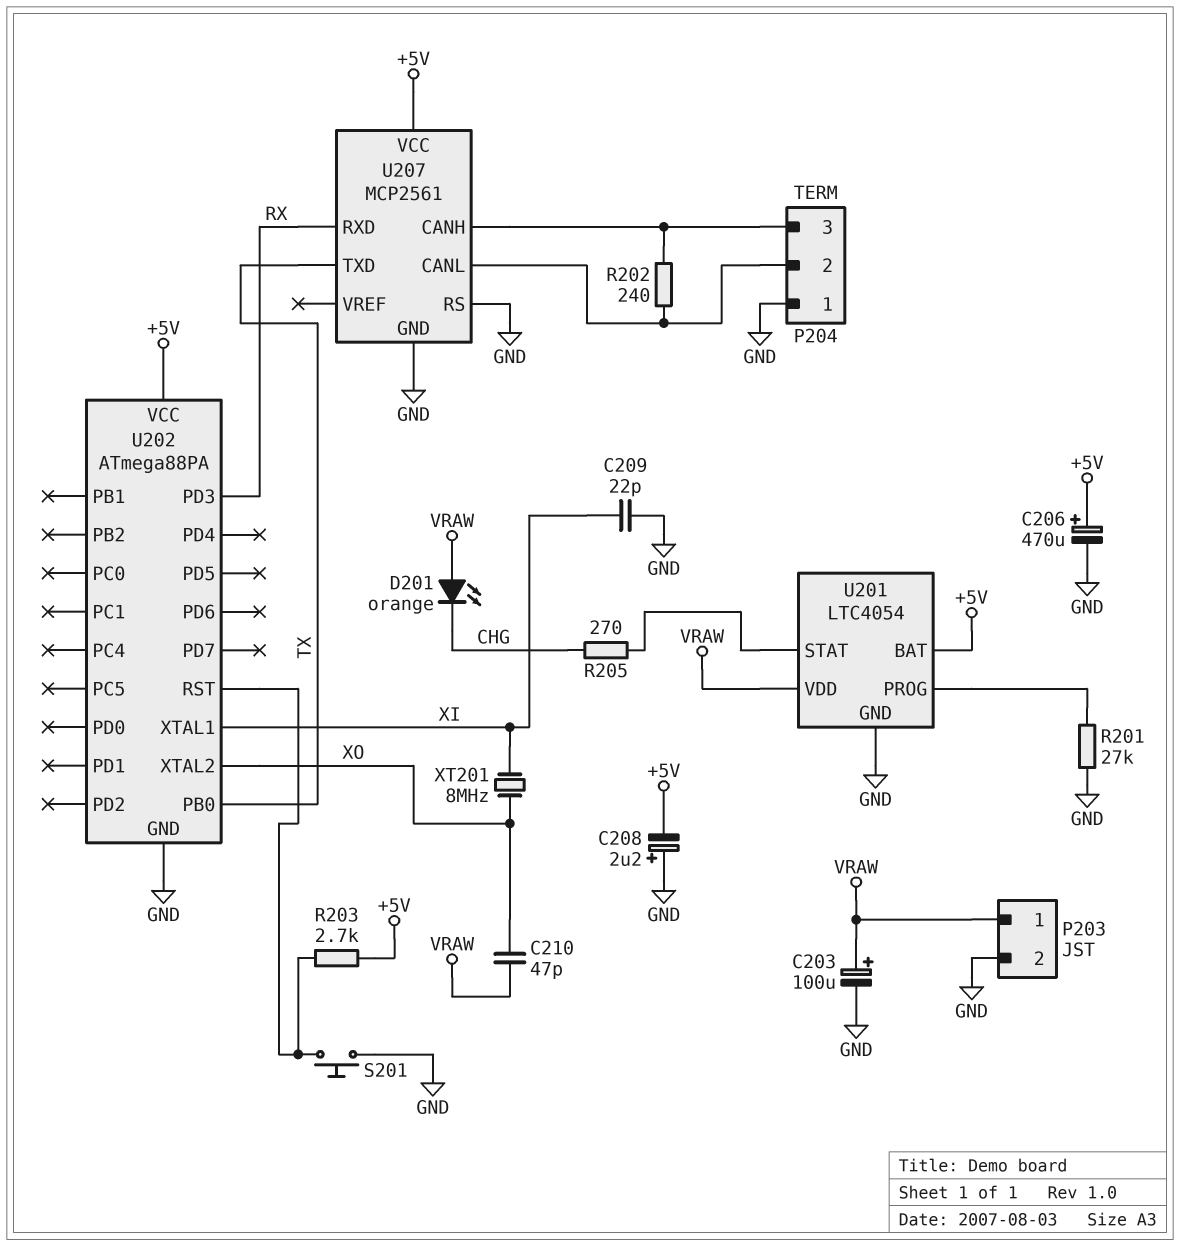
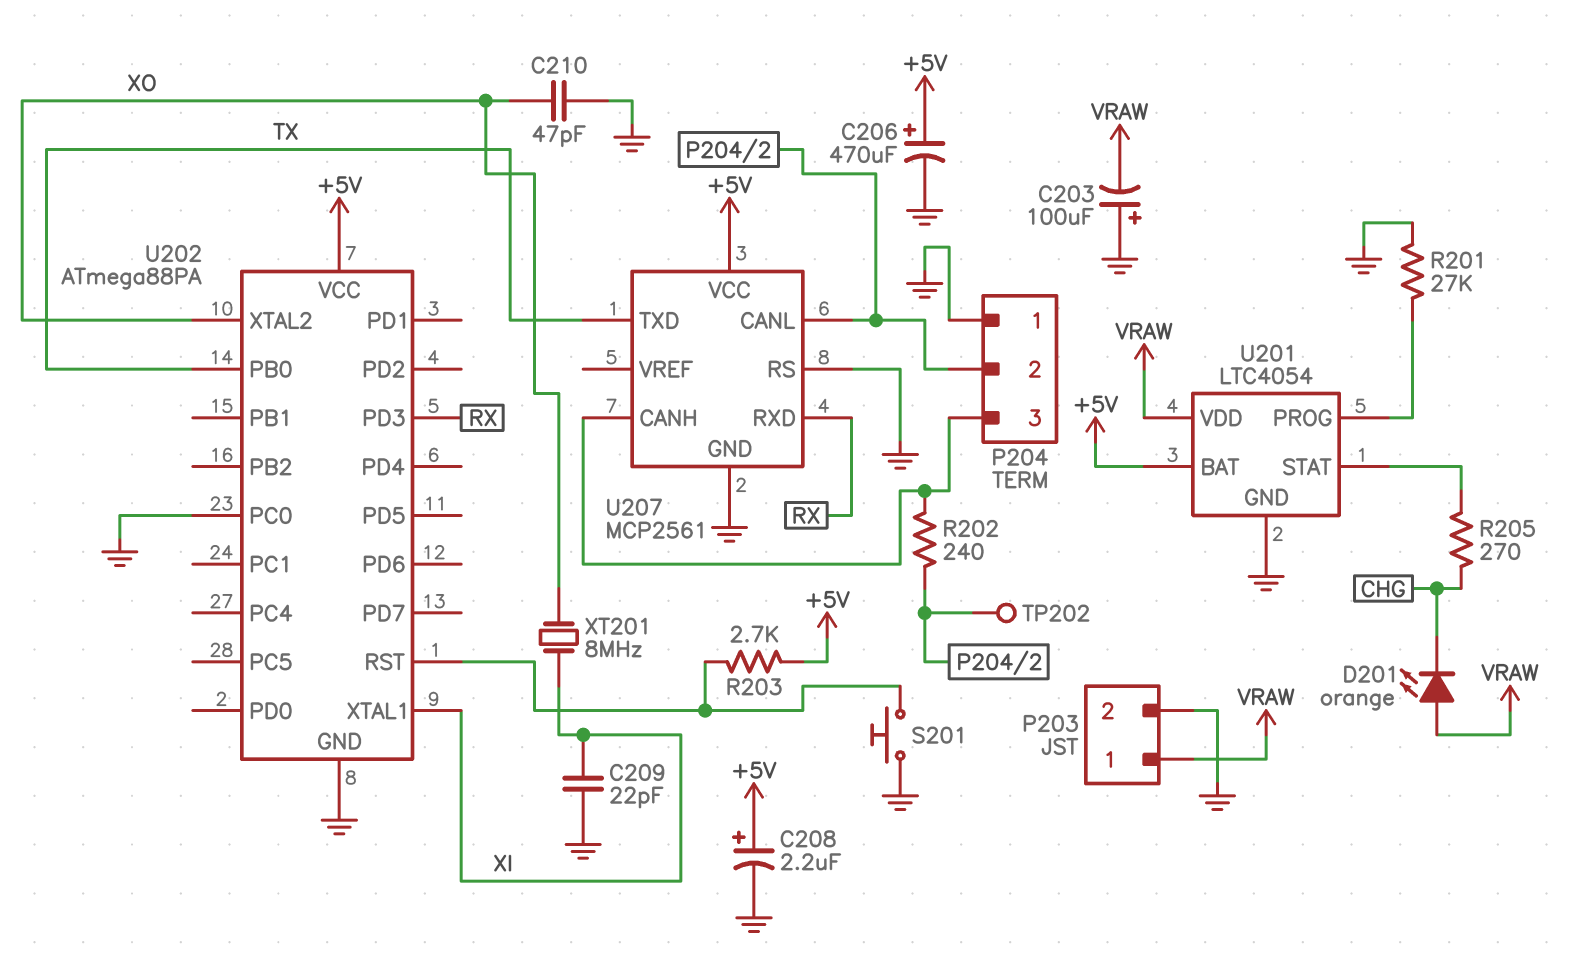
C203: 100uF (plus VRAW, minus GND) -> 100uF (plus GND, minus VRAW)
C208: 2.2uF (plus GND, minus +5V) -> 2.2uF (plus +5V, minus GND)
C210: 47pF (VRAW, XO) -> 47pF (GND, XO)
TP202: none -> test point (P204/2)
U202 pin PC0: none -> GND

